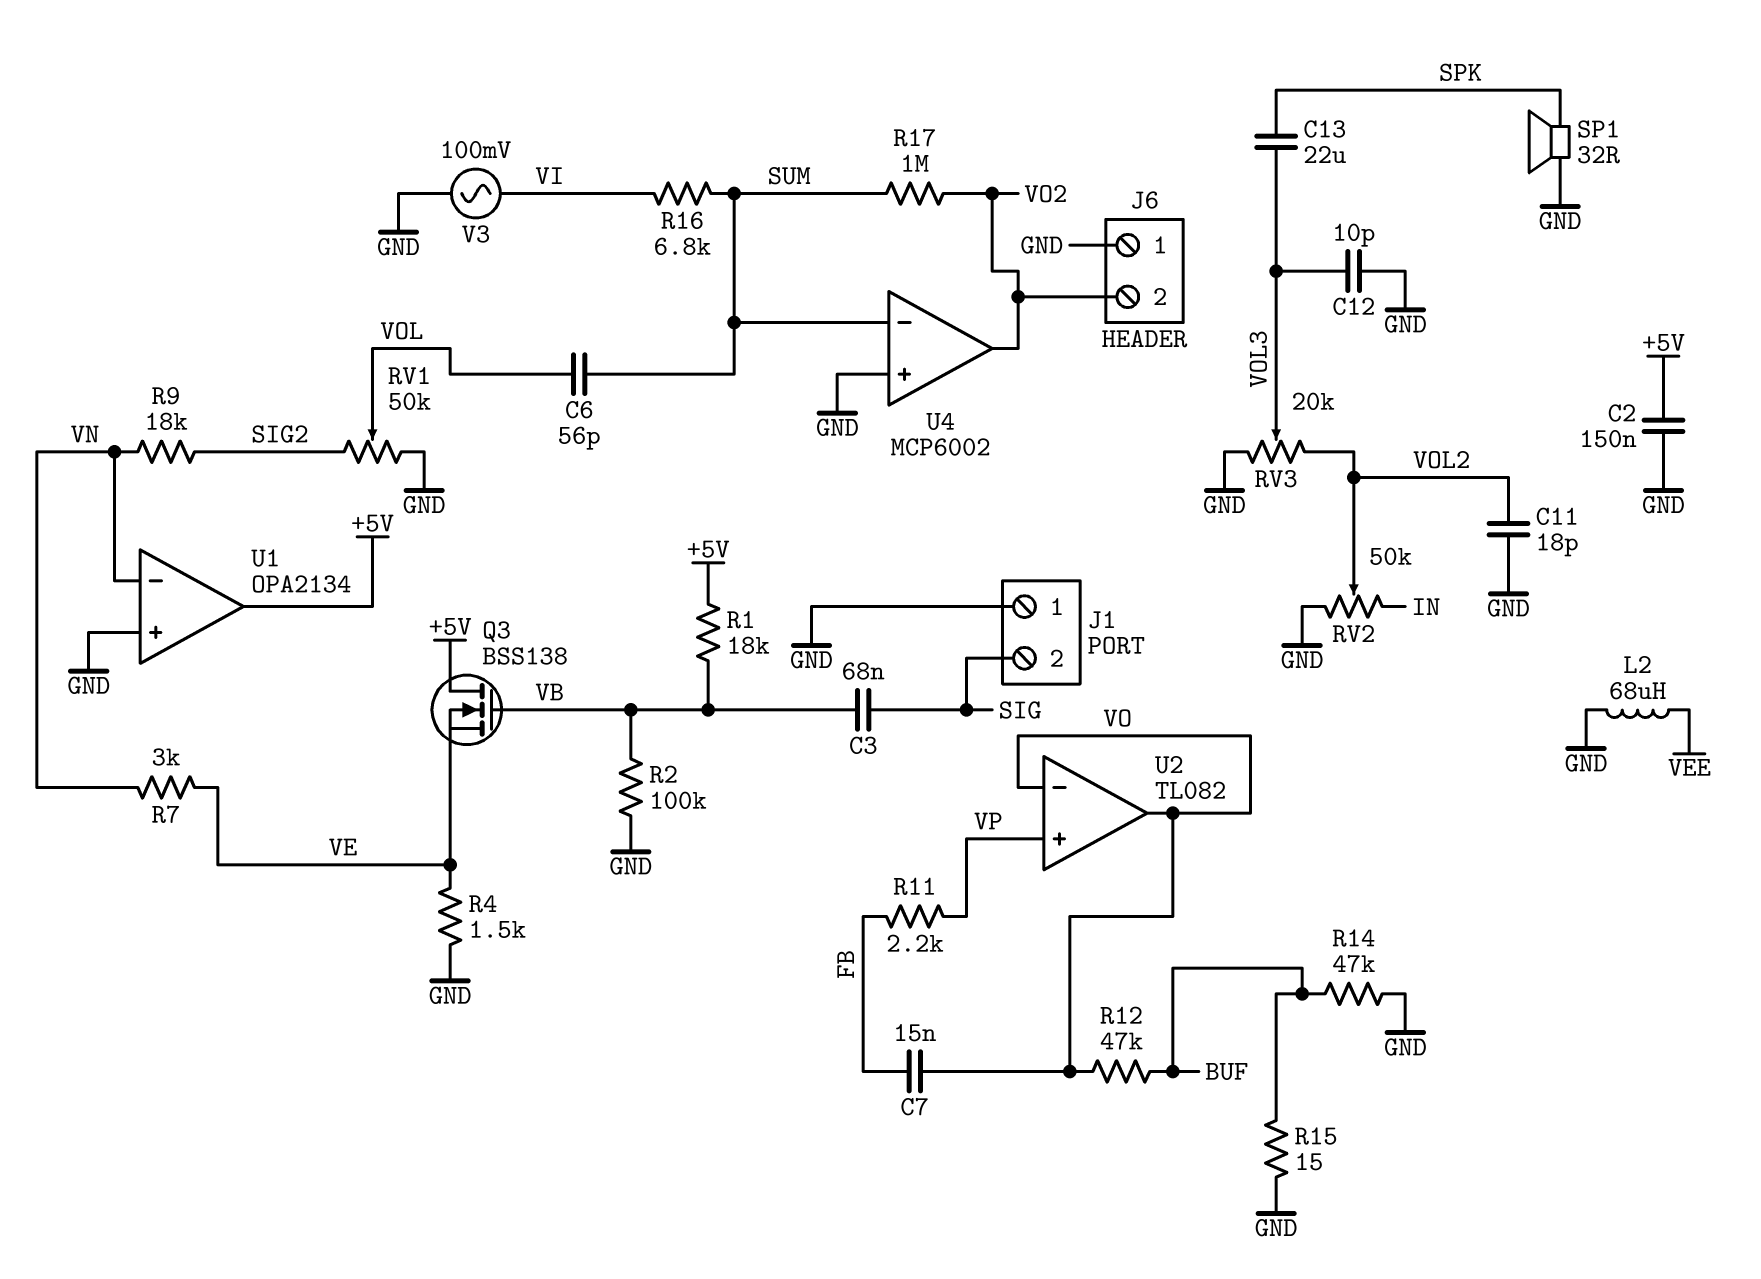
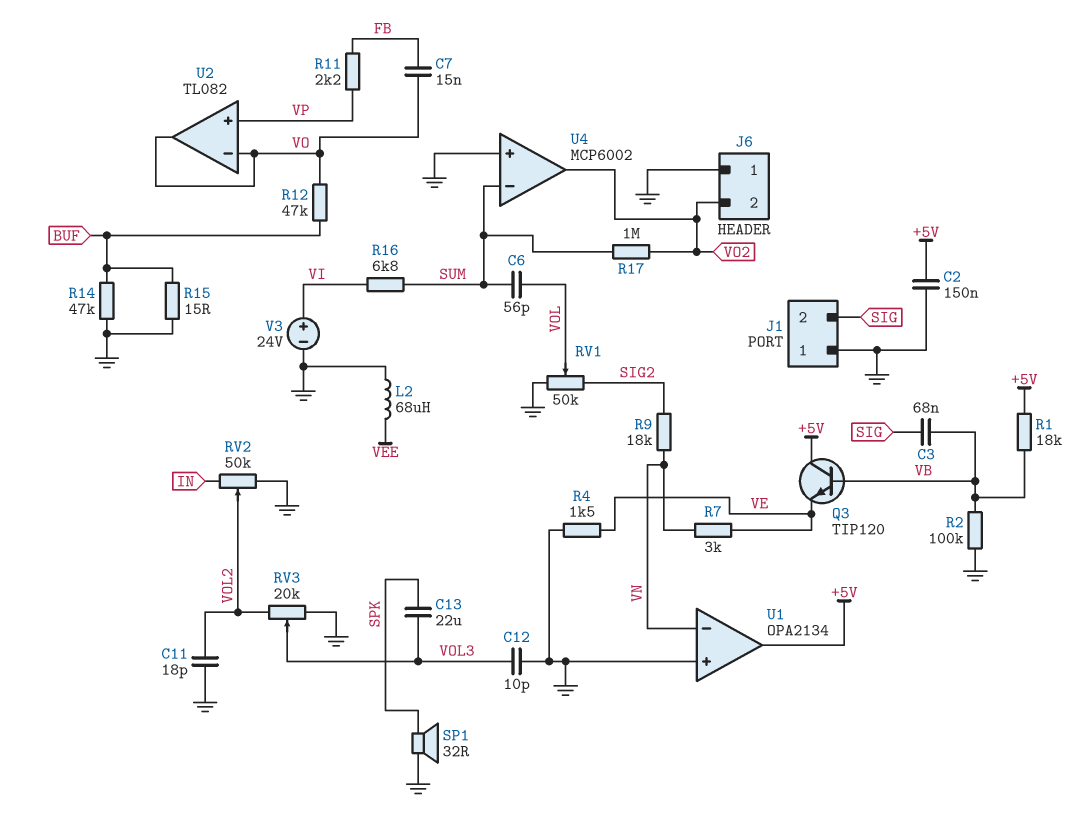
Q3: NMOS BSS138 (G VB, D +5V, S VE) -> NPN TIP120 (B VB, C +5V, E VE)
V3: AC 100mV (GND, VI) -> 24V (plus VI, minus GND)

